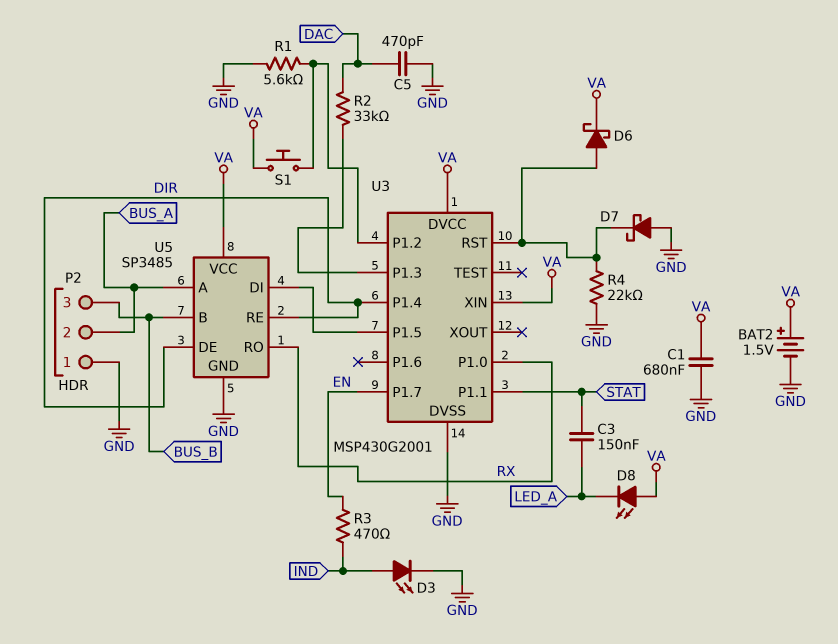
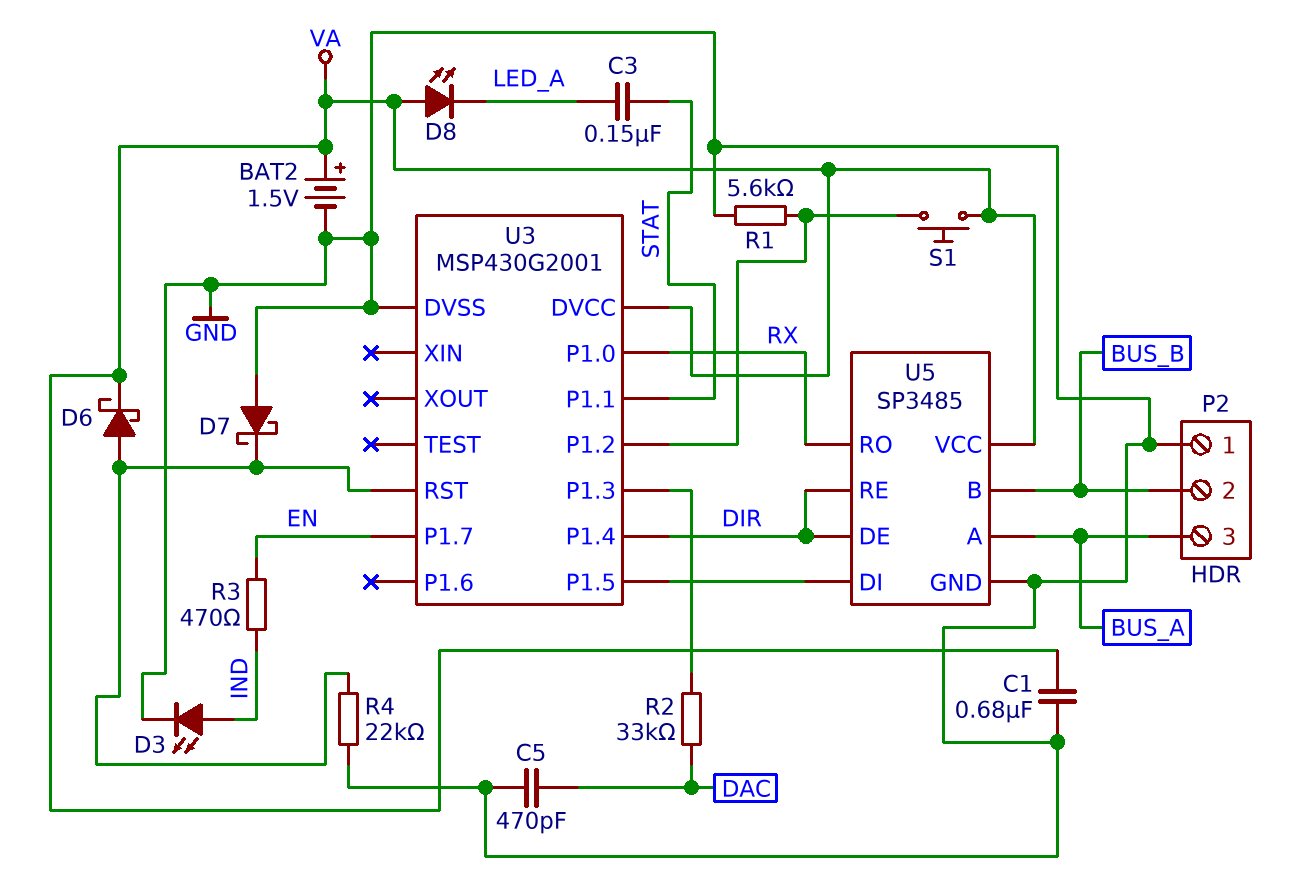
P2 pin 2: BUS_A -> BUS_B
P2 pin 3: BUS_B -> BUS_A
U3 pin XIN: VA -> none

